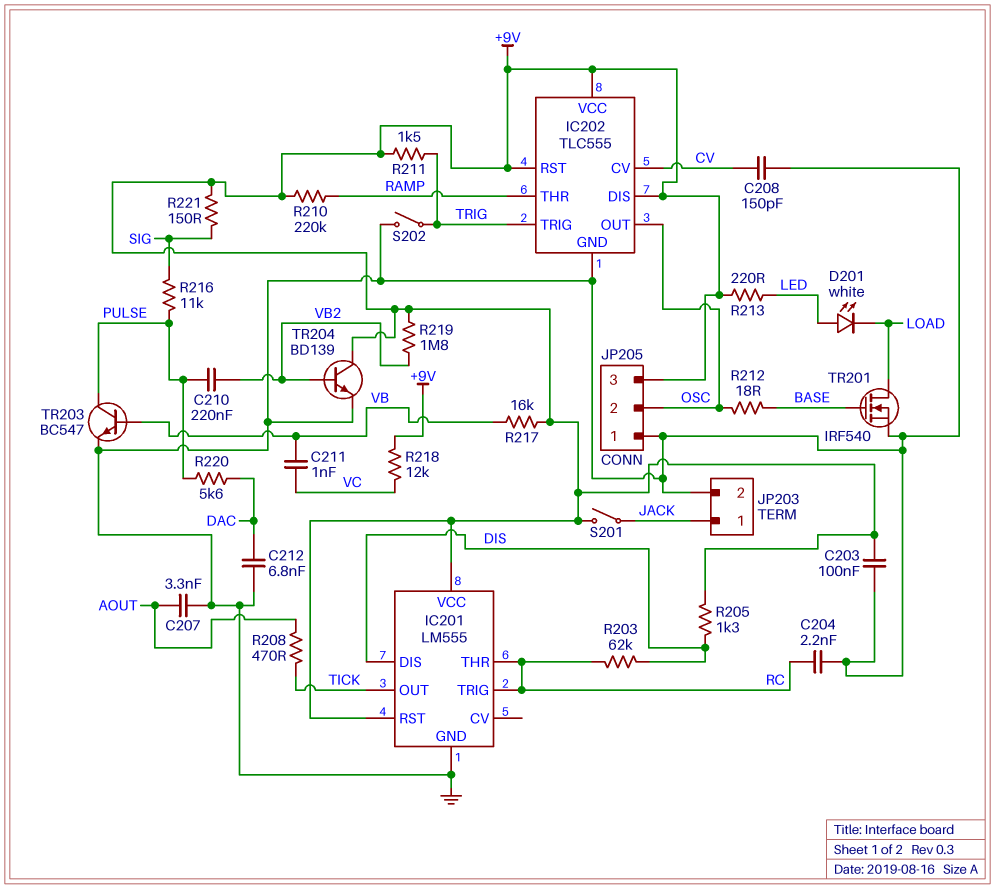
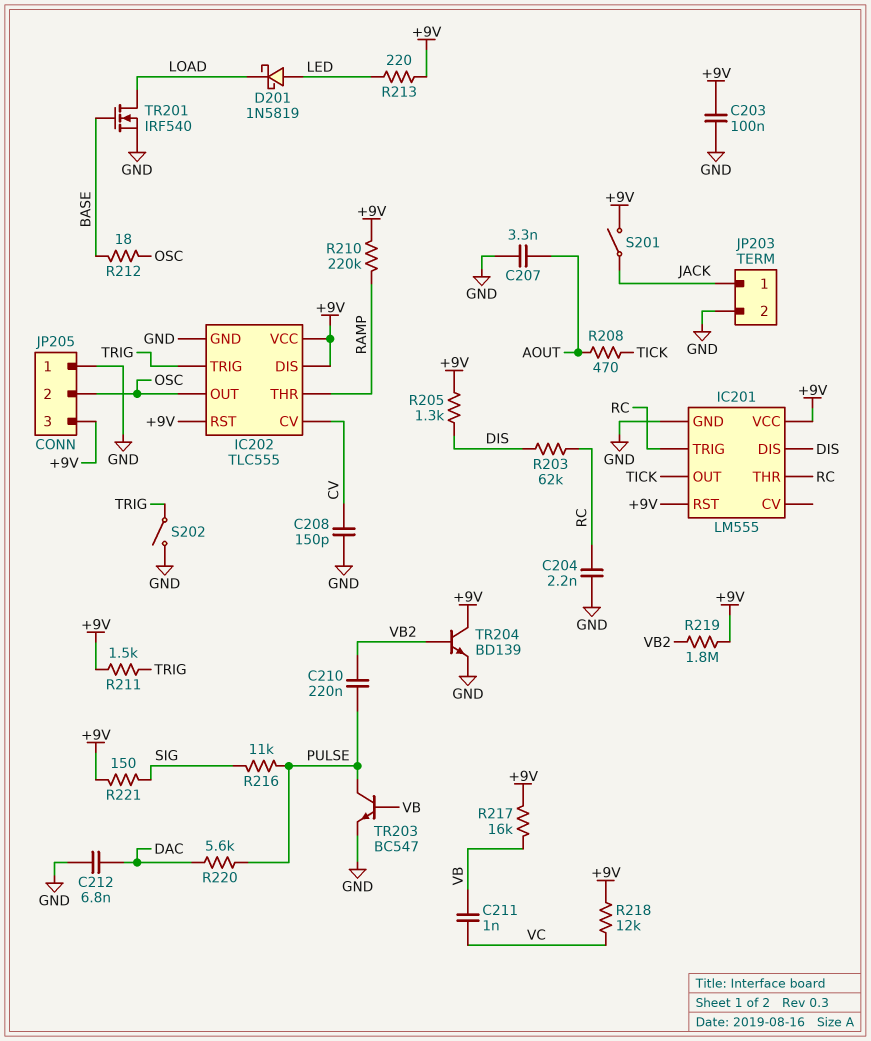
D201: LED white (A LED, K LOAD) -> schottky 1N5819 (A LED, K LOAD)

